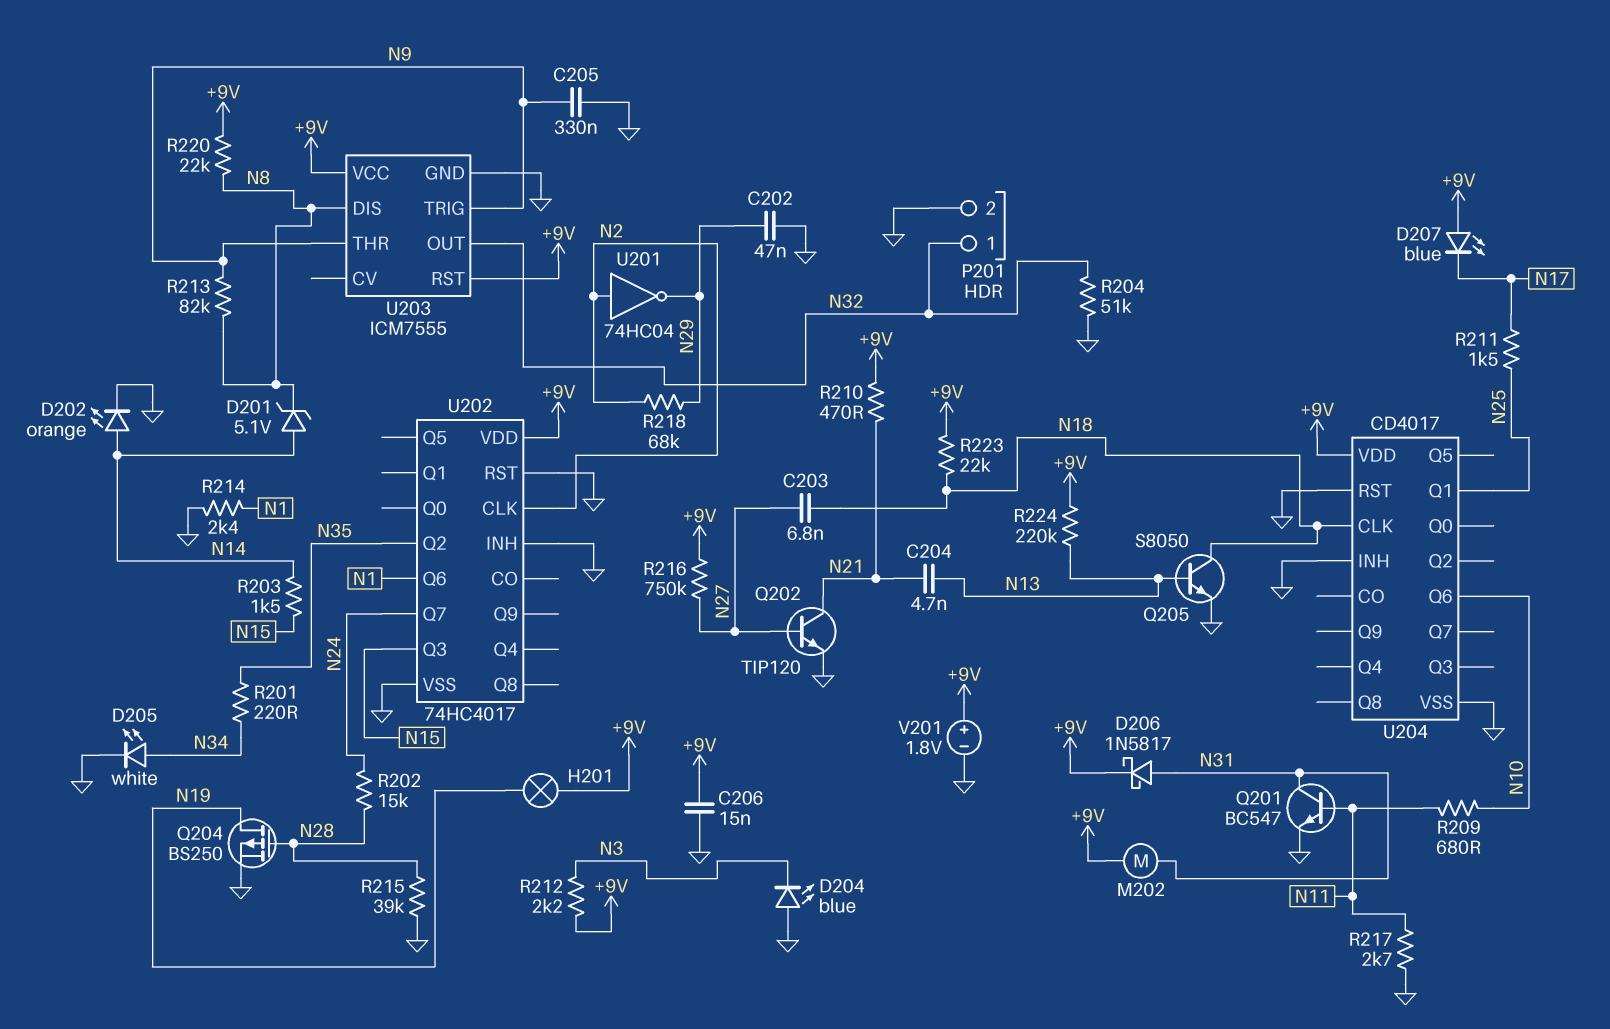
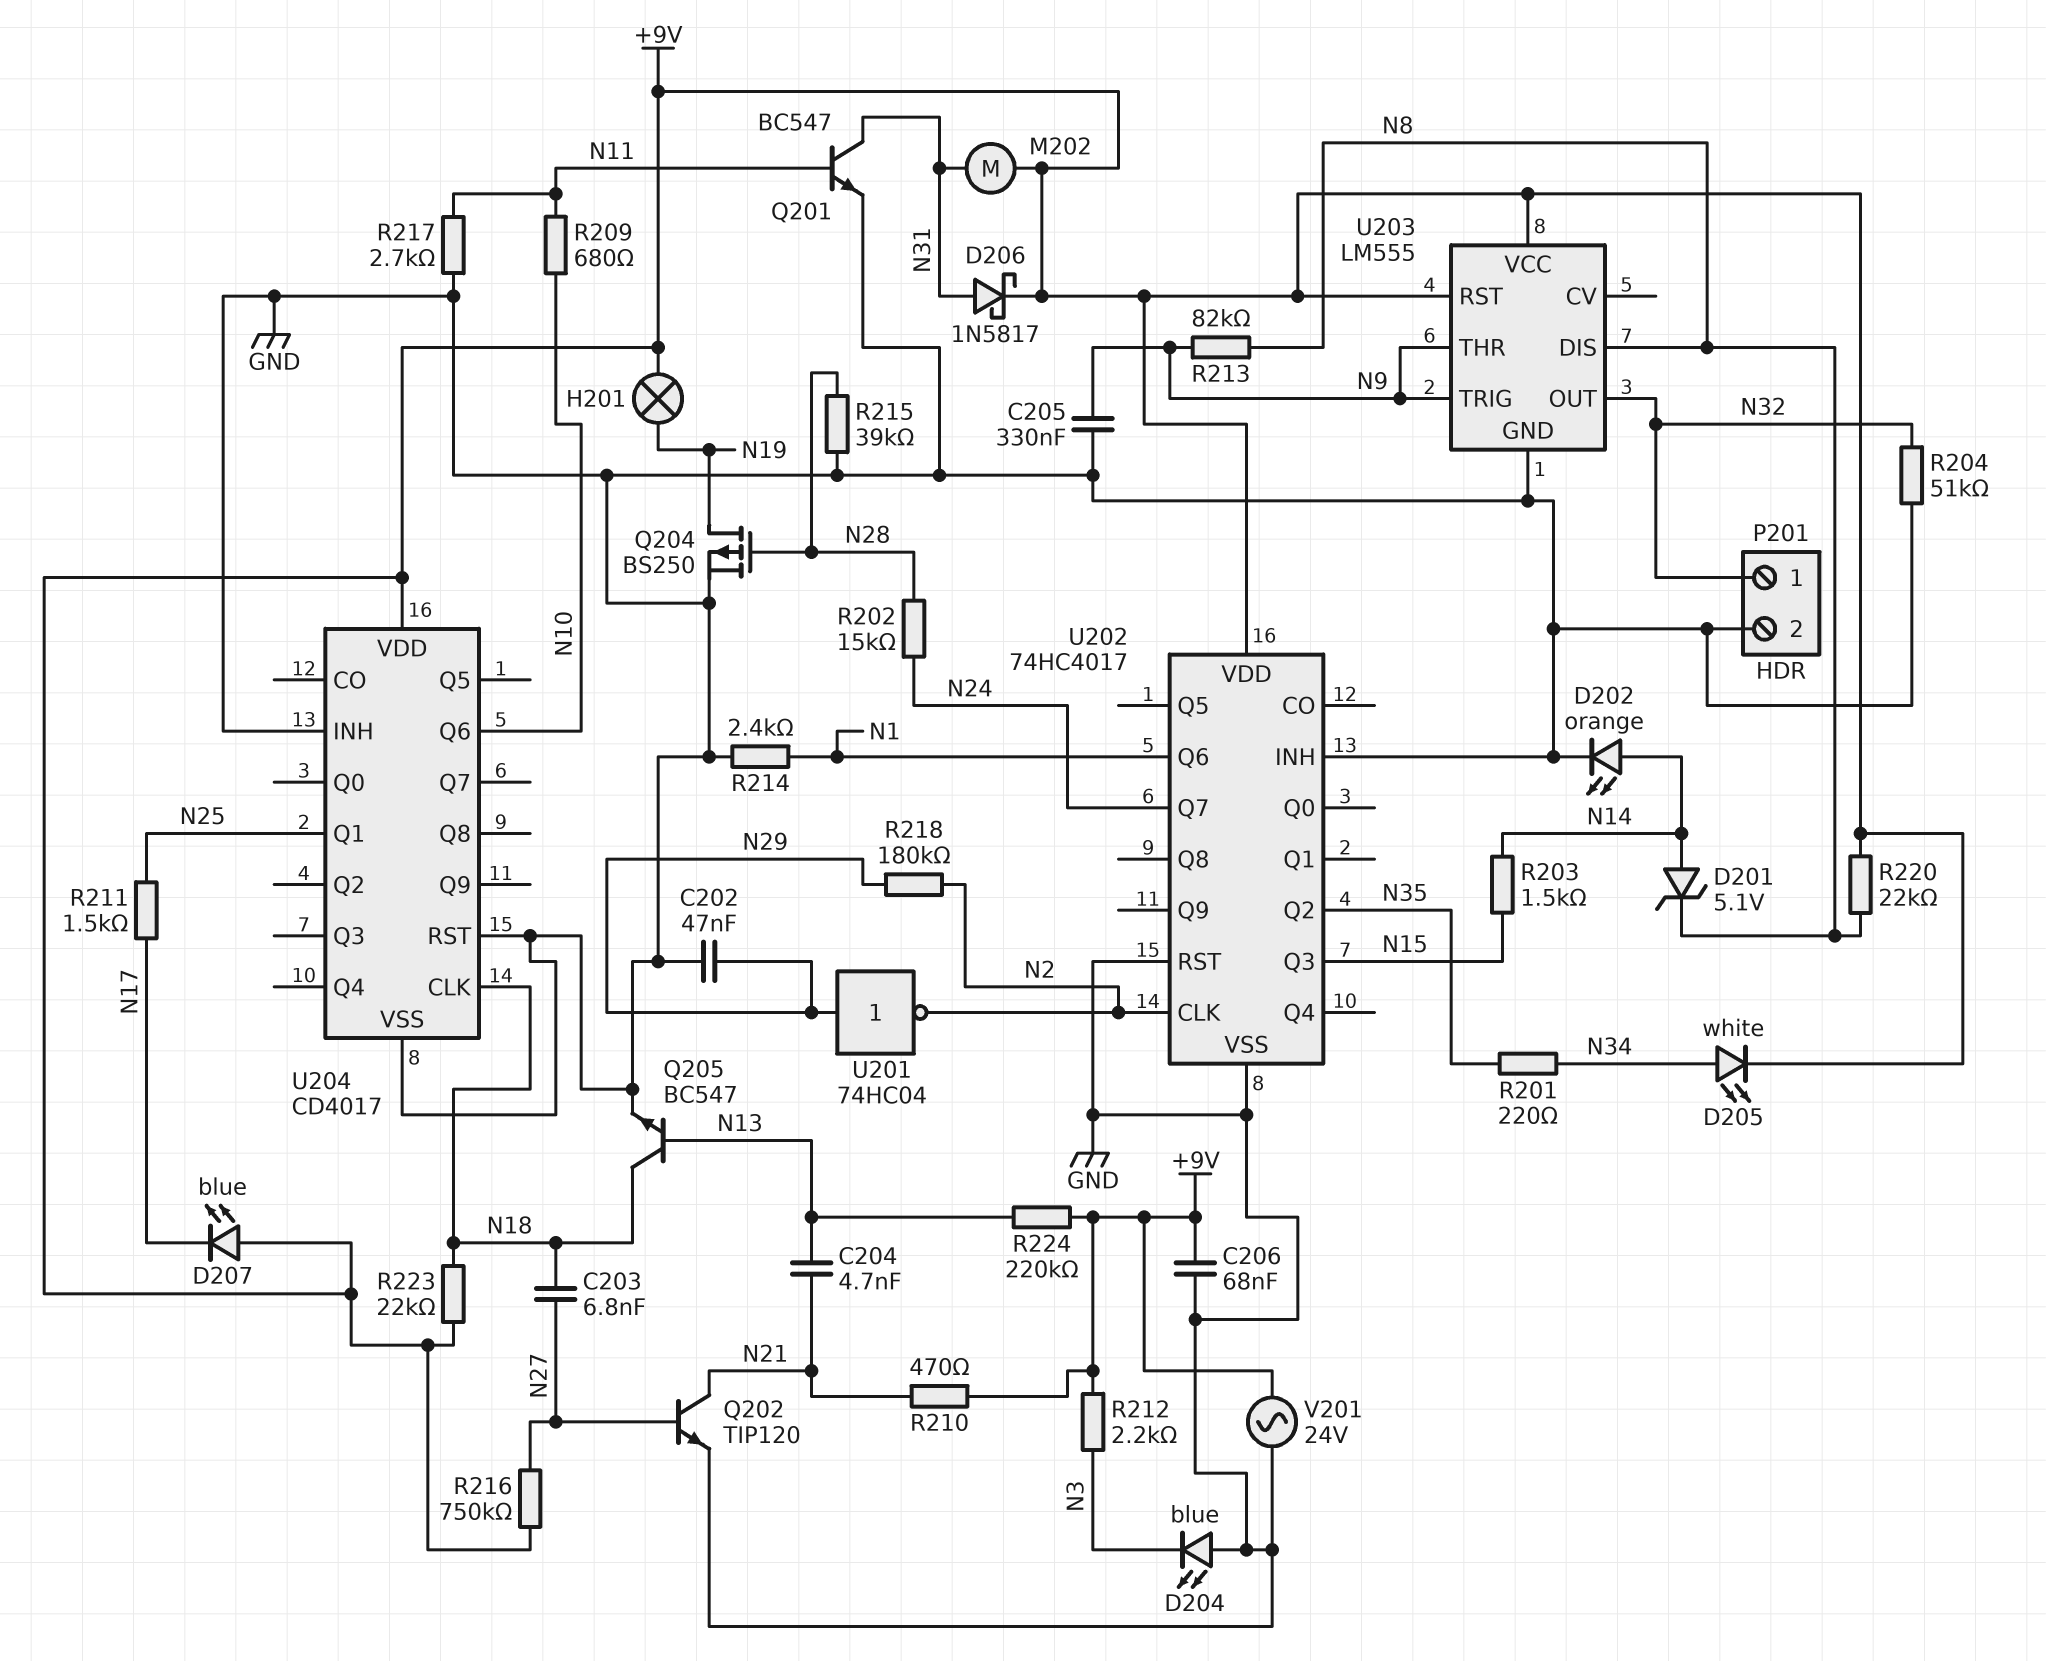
C206: 15nF (+9V, GND) -> 68nF (+9V, GND)
D205: LED white (A N34, K GND) -> LED white (A N34, K +9V)
Q205: NPN S8050 (B N13, C N18, E GND) -> NPN BC547 (B N13, C N18, E GND)
R218: 68k (N2, N29) -> 180k (N2, N29)
U201: NOT 74HC04 (in N2, out N29) -> NOT 74HC04 (in N29, out N2)
U203: ICM7555 -> LM555
V201: 1.8V (plus +9V, minus GND) -> AC 24V (+9V, GND)

